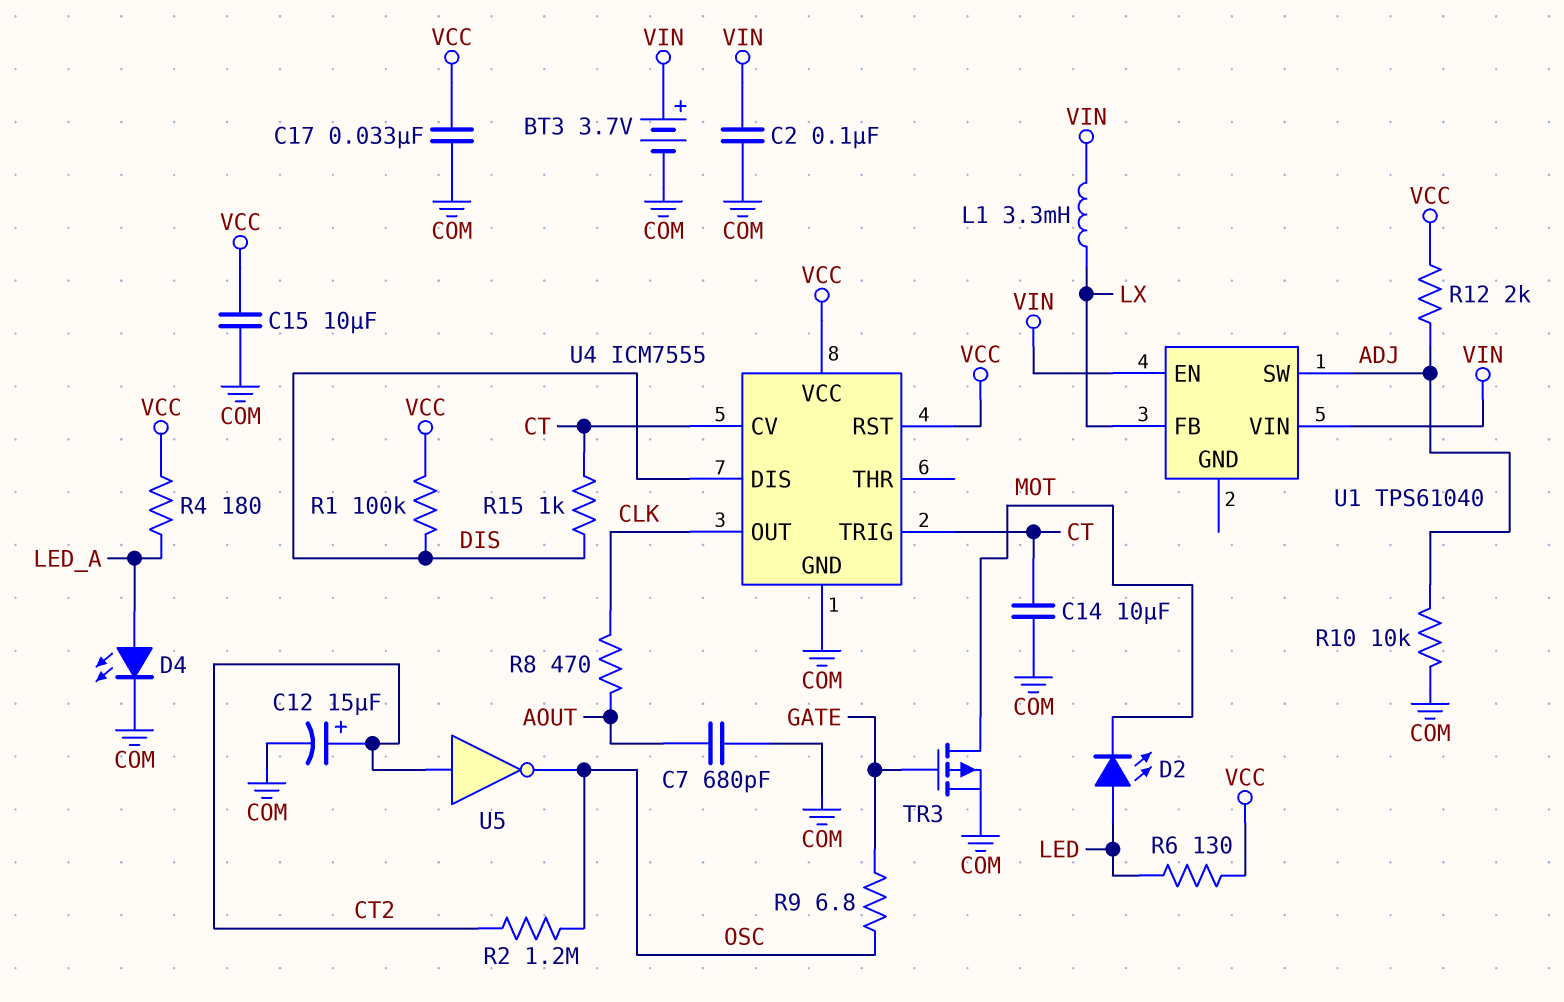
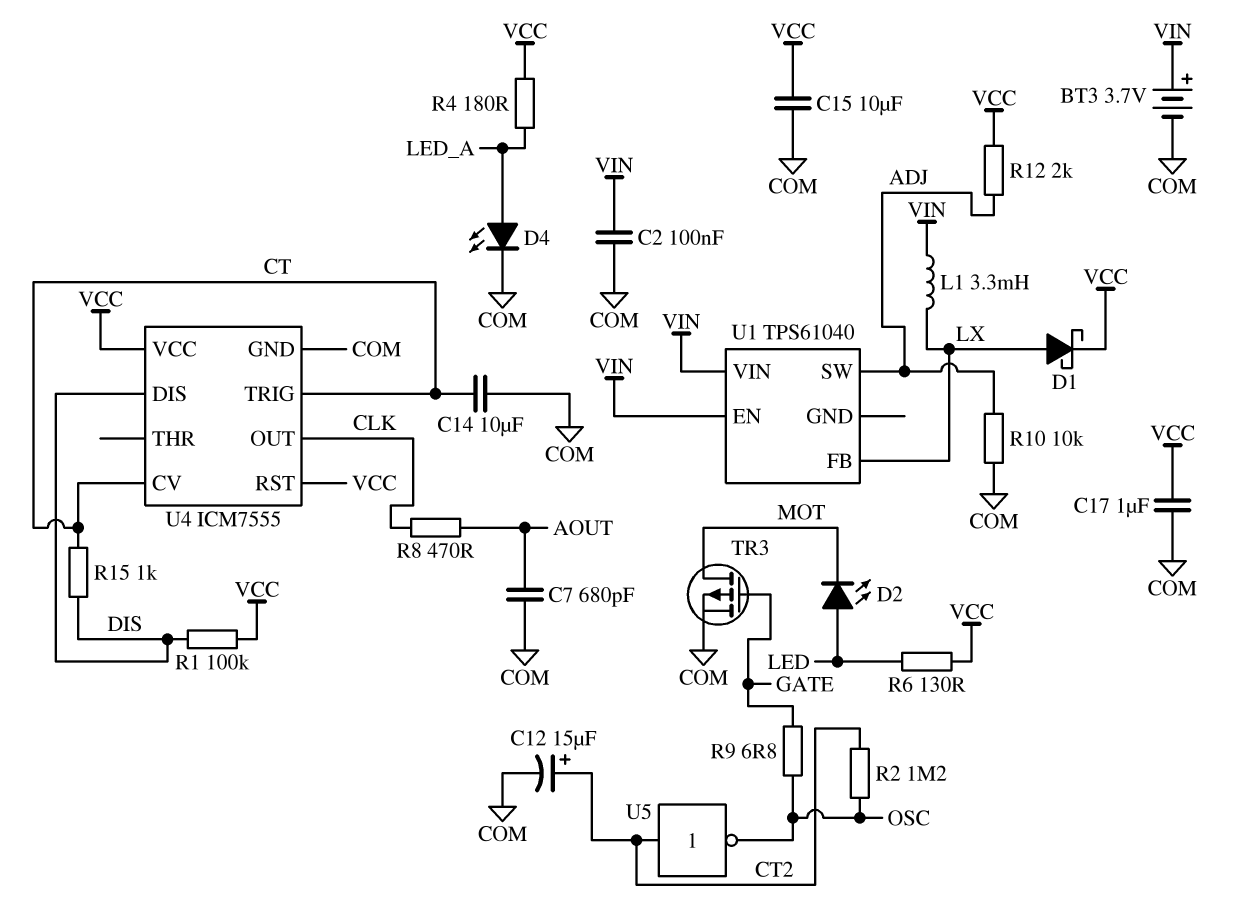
C17: 33nF (COM, VCC) -> 1uF (COM, VCC)
D1: none -> schottky (A LX, K VCC)

